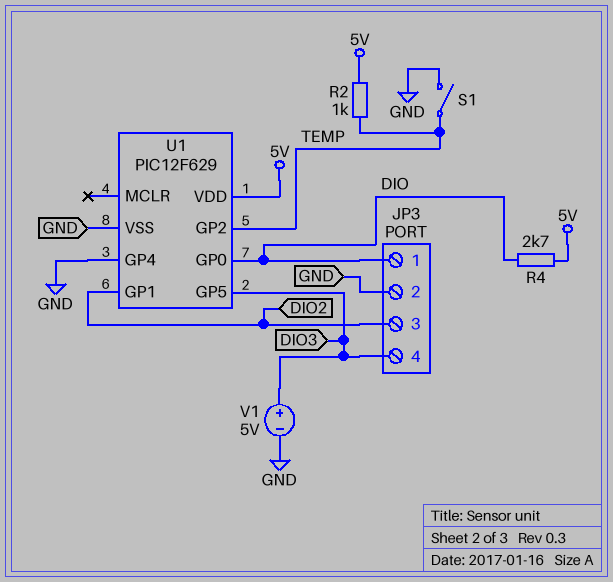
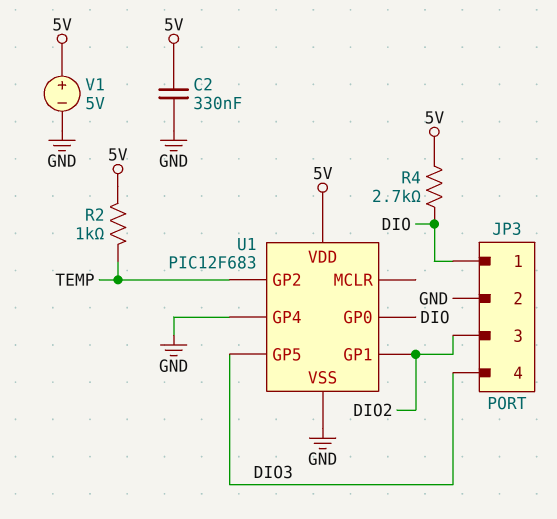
C2: none -> 330nF (5V, GND)
S1: switch (GND, TEMP) -> none
U1: PIC12F629 -> PIC12F683
V1: 5V (plus DIO3, minus GND) -> 5V (plus 5V, minus GND)

